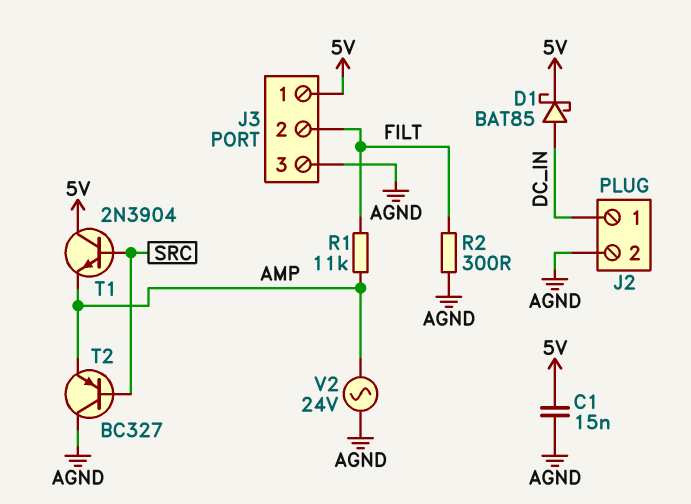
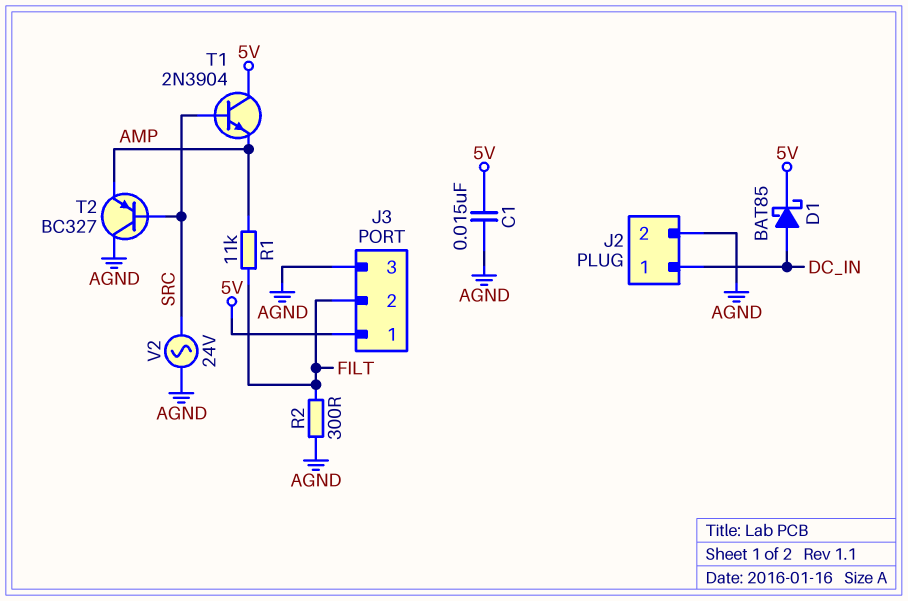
V2: AC 24V (AGND, AMP) -> AC 24V (AGND, SRC)

